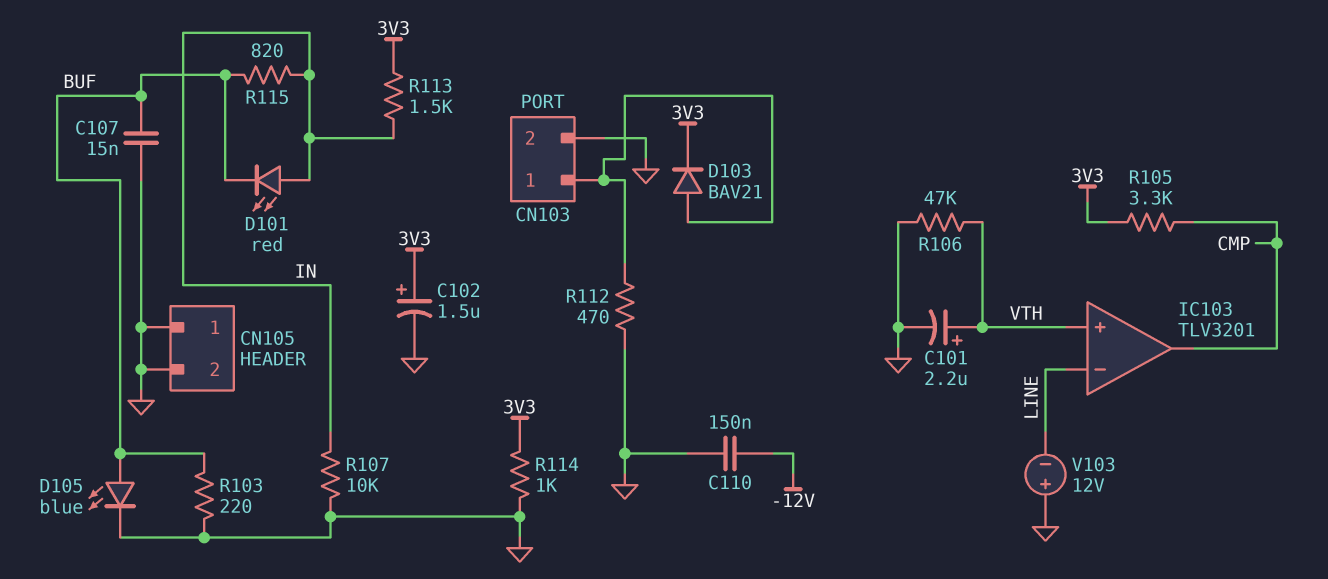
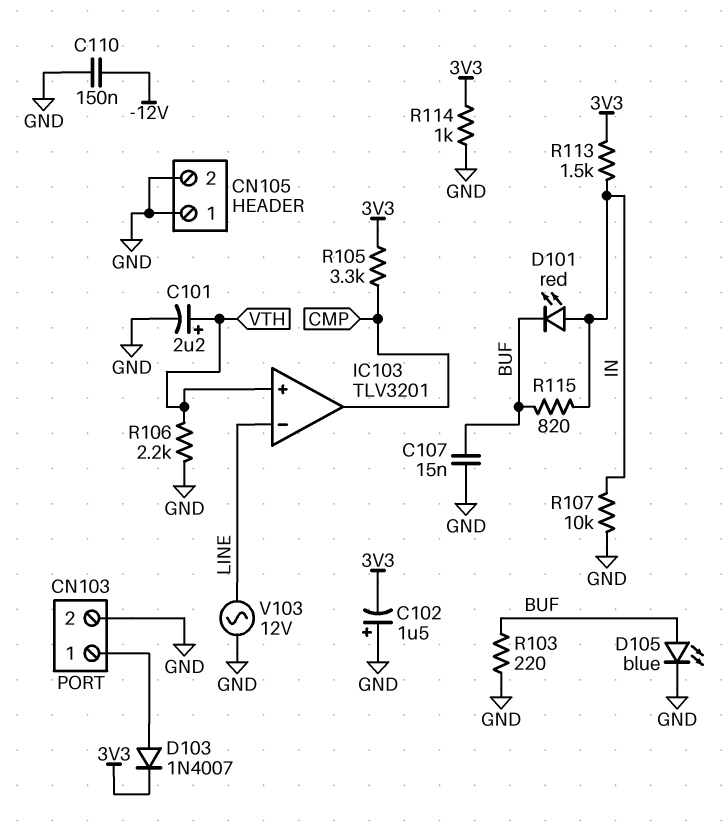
C102: 1.5uF (plus 3V3, minus GND) -> 1.5uF (plus GND, minus 3V3)
D103: diode BAV21 (A CN103/1, K 3V3) -> diode 1N4007 (A CN103/1, K 3V3)
R106: 47k (GND, VTH) -> 2.2k (GND, VTH)
R112: 470 (CN103/1, GND) -> none
V103: 12V (plus GND, minus LINE) -> AC 12V (GND, LINE)

